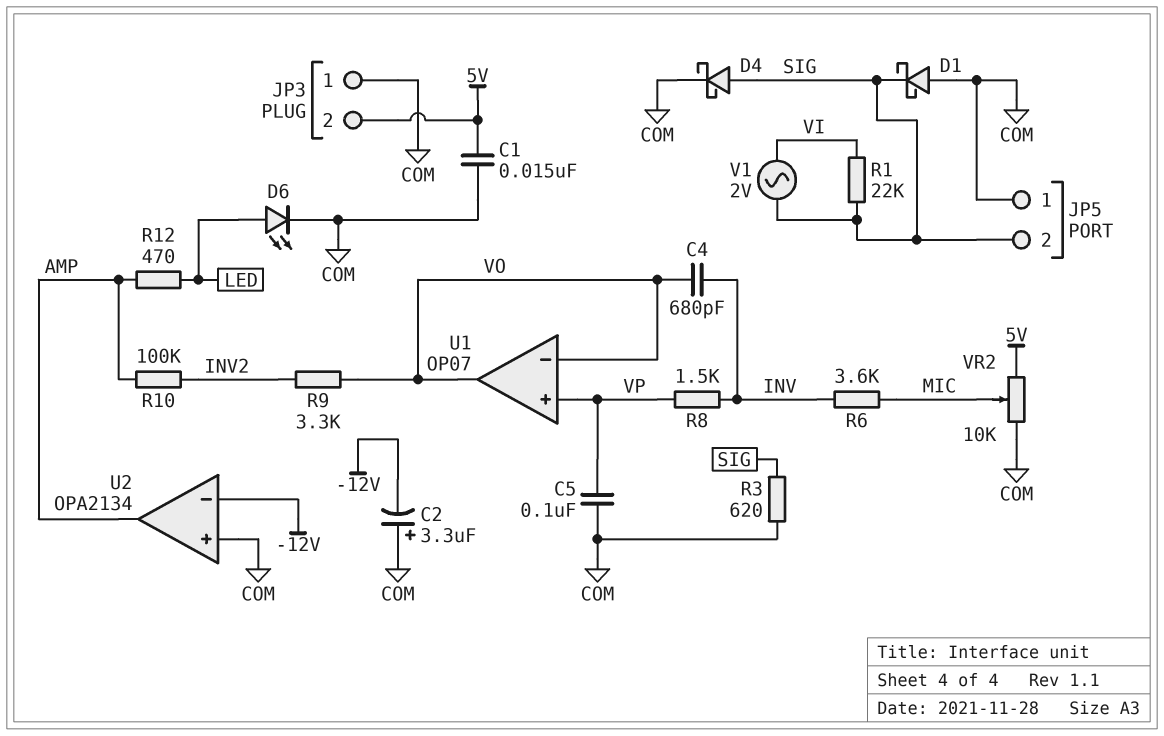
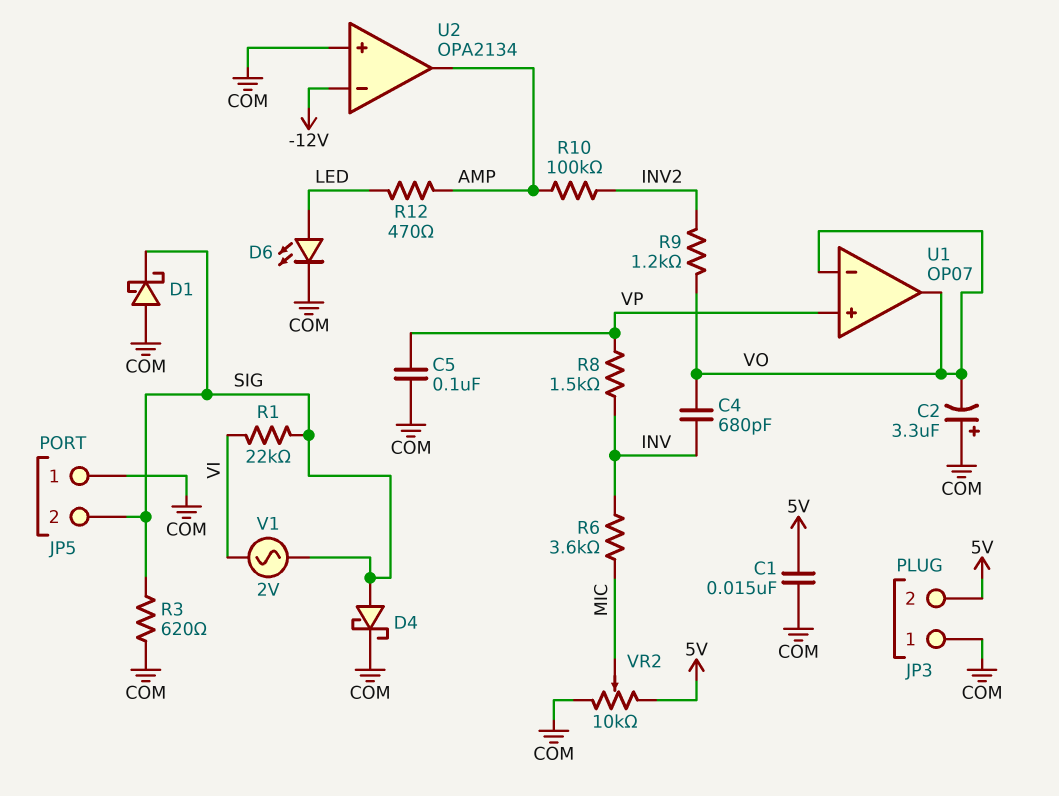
C2: 3.3uF (plus COM, minus -12V) -> 3.3uF (plus COM, minus VO)
R9: 3.3k (INV2, VO) -> 1.2k (INV2, VO)

